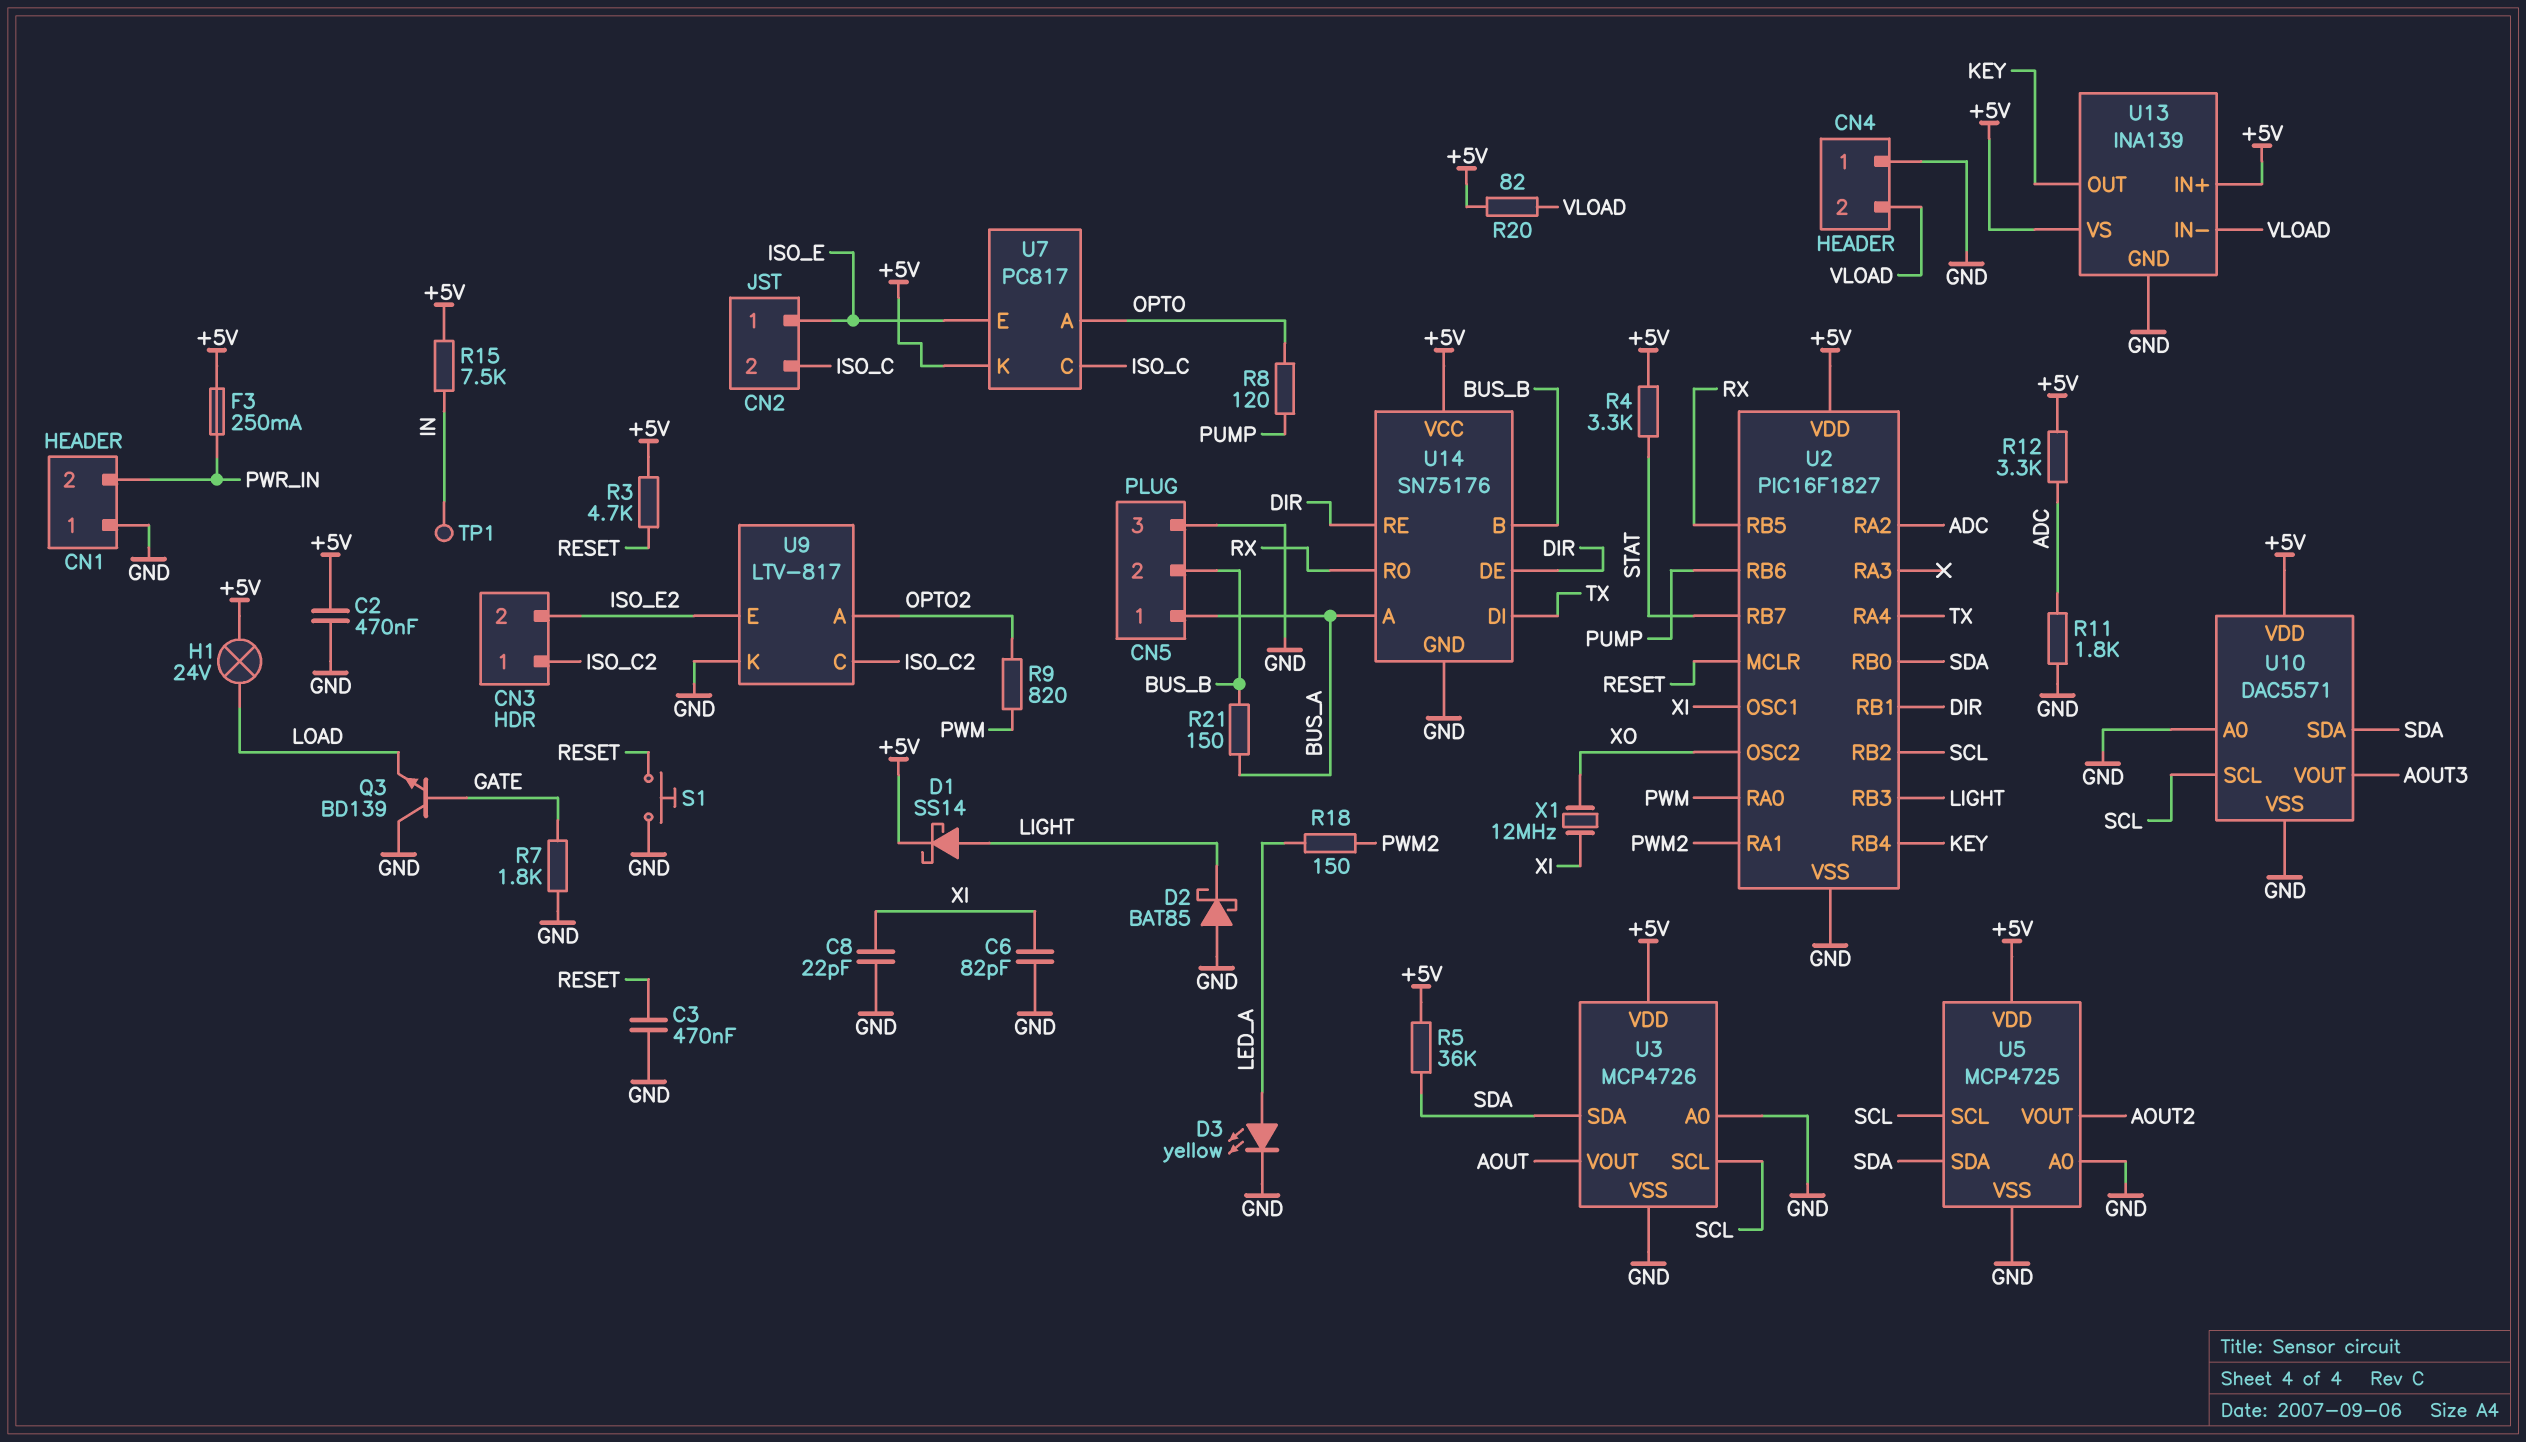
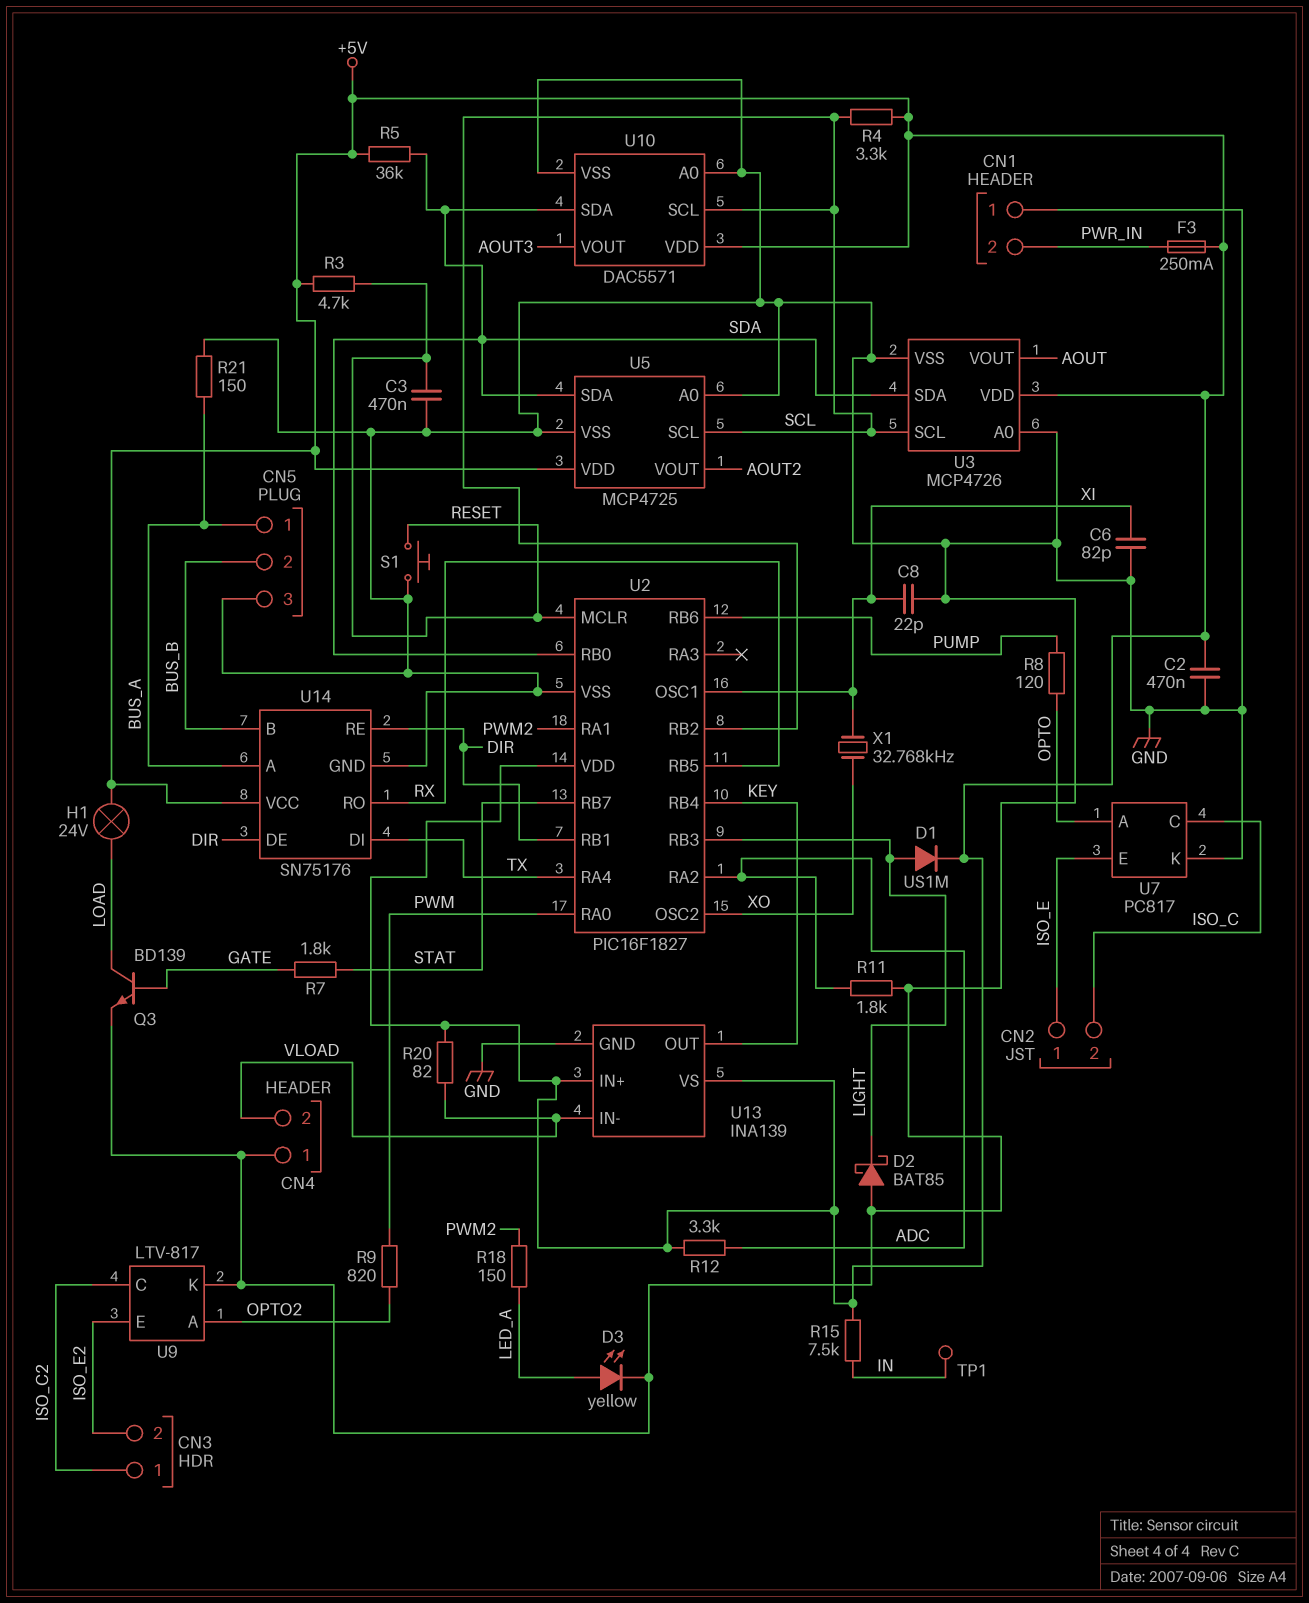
D1: schottky SS14 (A LIGHT, K +5V) -> diode US1M (A LIGHT, K +5V)
Q3: NPN BD139 (B GATE, C GND, E LOAD) -> NPN BD139 (B GATE, C LOAD, E GND)
R4: 3.3k (+5V, STAT) -> 3.3k (+5V, SCL)
R7: 1.8k (GATE, GND) -> 1.8k (GATE, STAT)
R21: 150 (BUS_A, BUS_B) -> 150 (BUS_A, GND)
U7 pin K: +5V -> GND
X1: 12MHz (XI, XO) -> 32.768kHz (XI, XO)

